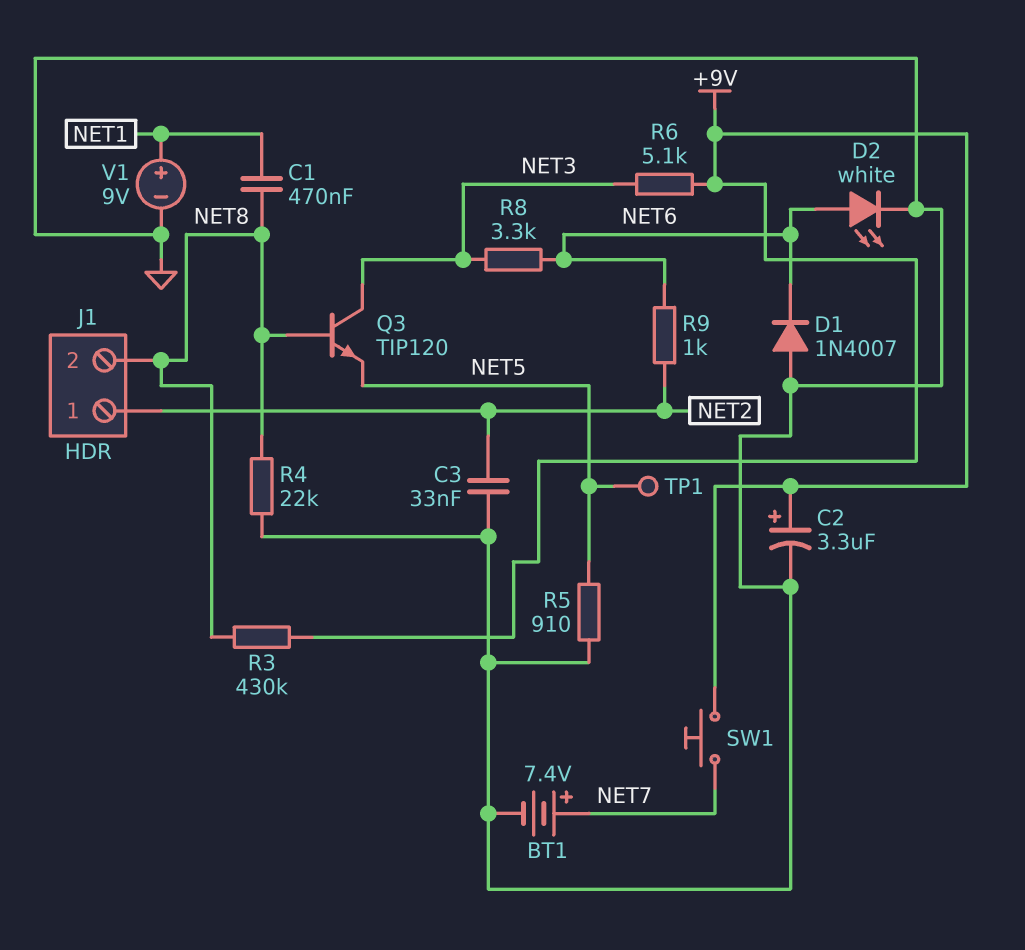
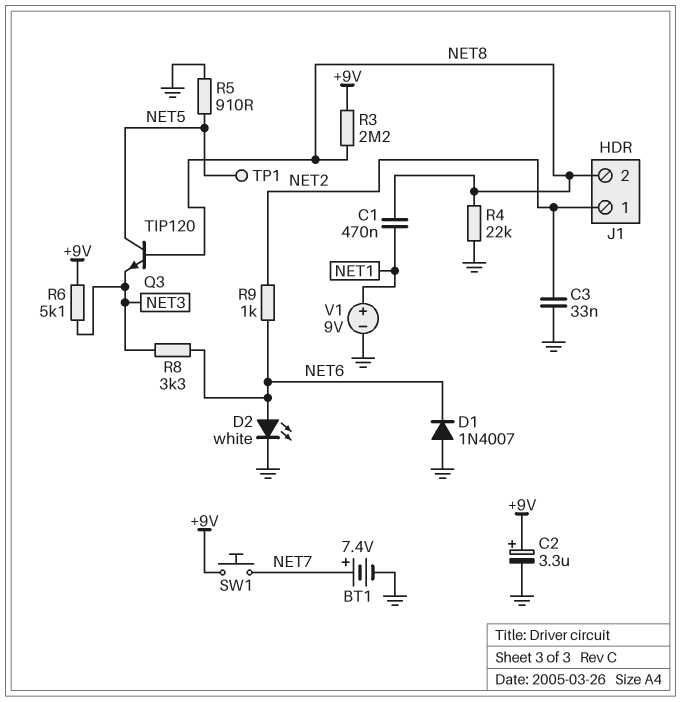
Q3: NPN TIP120 (B NET8, C NET3, E NET5) -> NPN TIP120 (B NET8, C NET5, E NET3)
R3: 430k (+9V, NET8) -> 2.2M (+9V, NET8)

